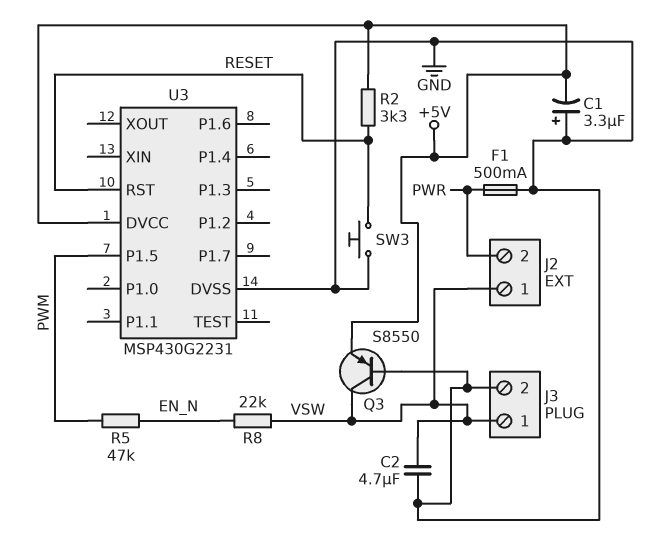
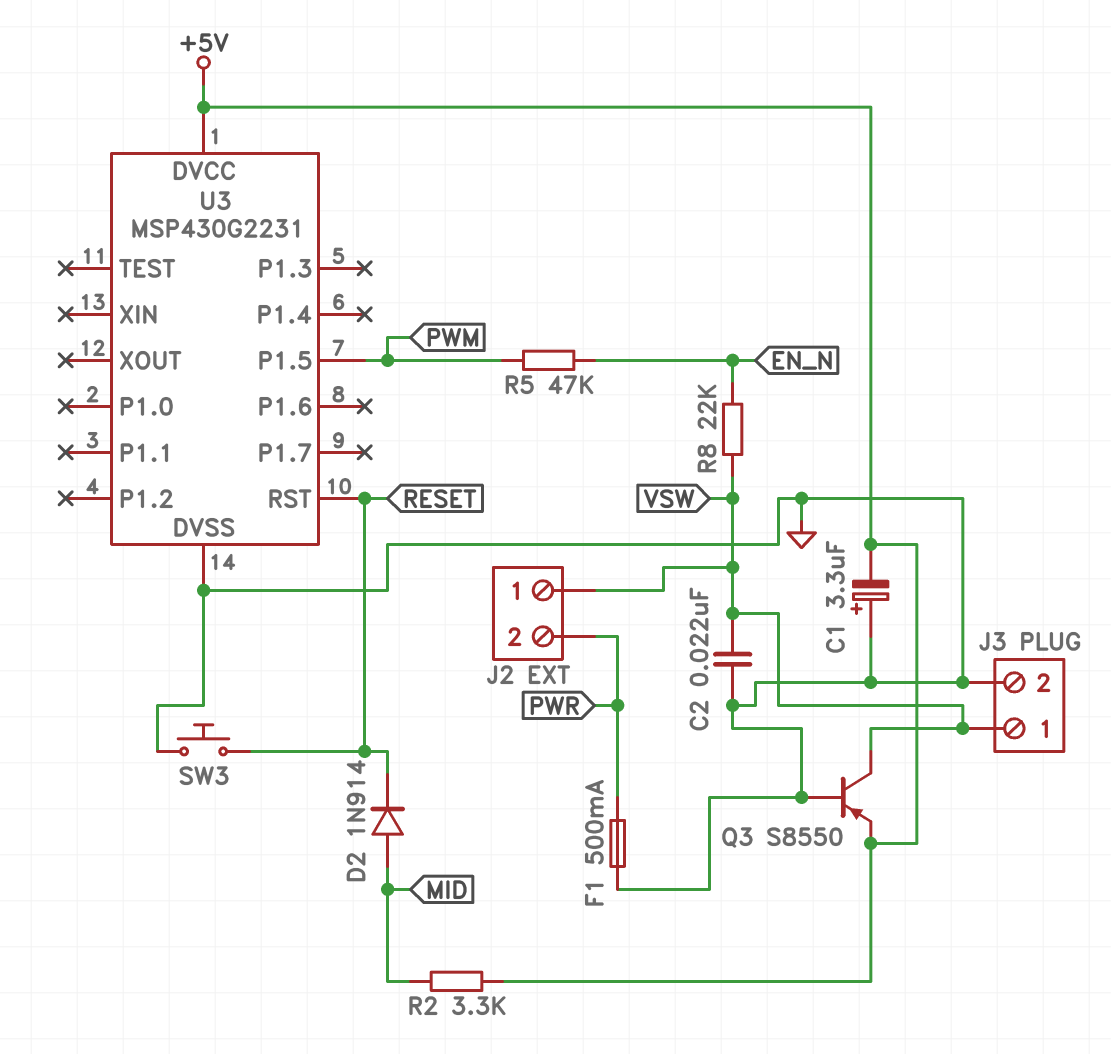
C2: 4.7uF (GND, VSW) -> 22nF (GND, VSW)
D2: none -> diode 1N914 (A MID, K RESET)
R2: 3.3k (+5V, RESET) -> 3.3k (+5V, MID)

